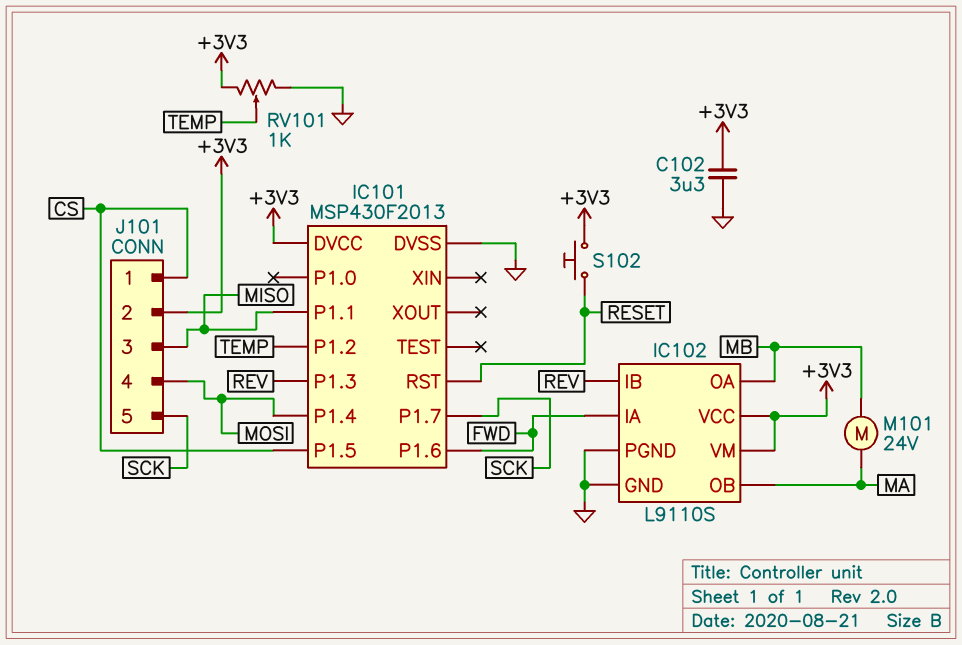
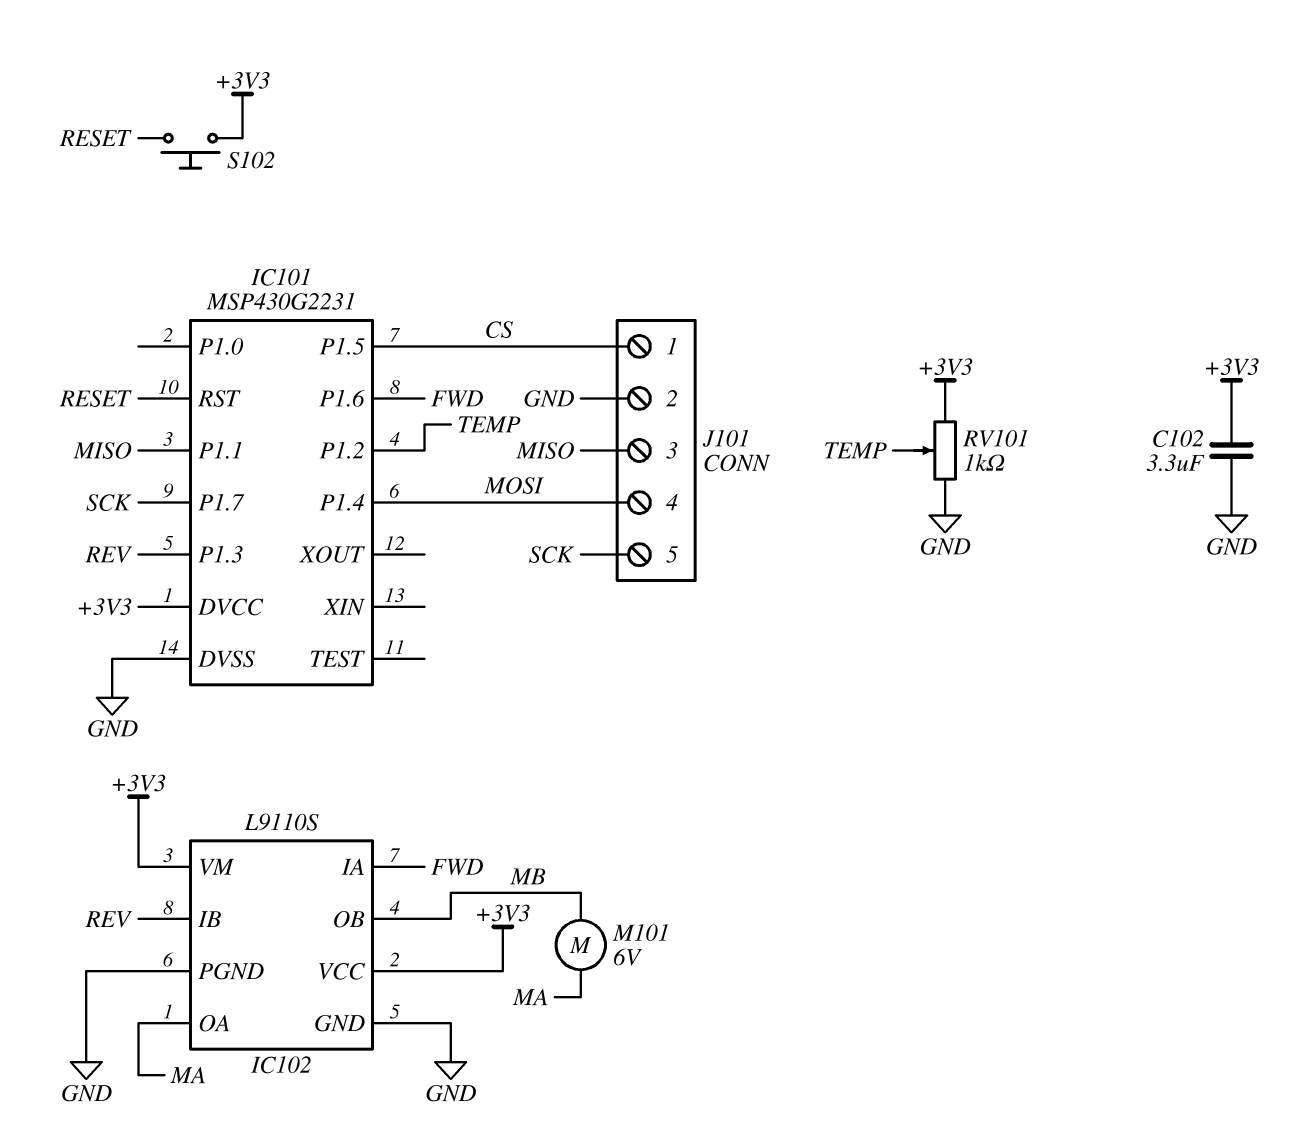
IC101: MSP430F2013 -> MSP430G2231
IC102 pin OA: MB -> MA
IC102 pin OB: MA -> MB
J101 pin 2: +3V3 -> GND
M101: motor 24V (MA, MB) -> motor 6V (MA, MB)

